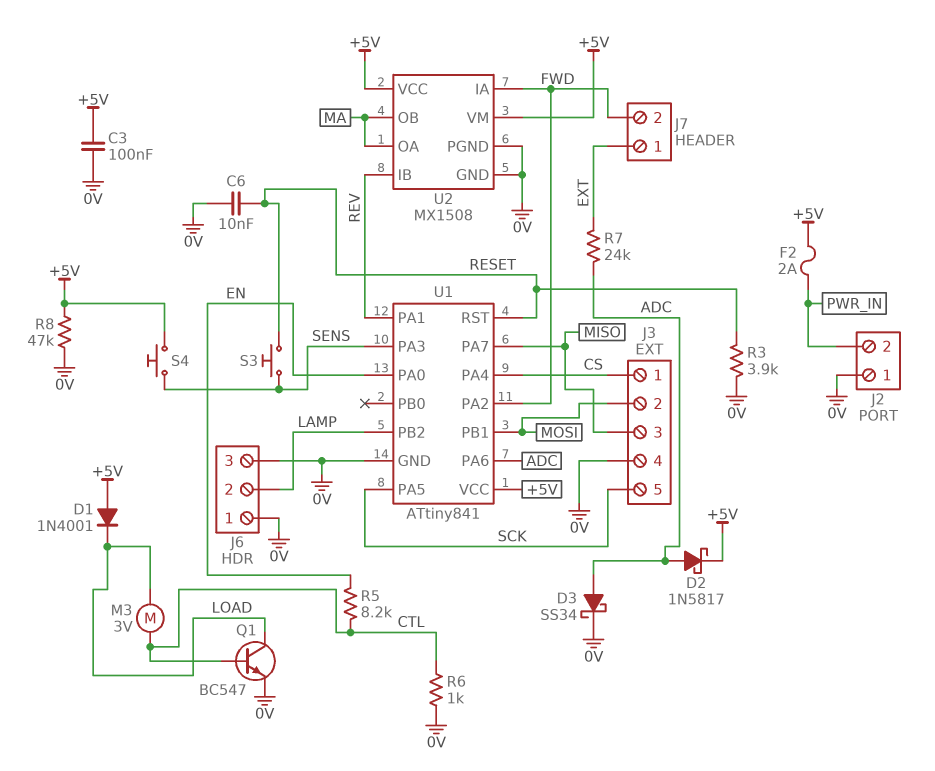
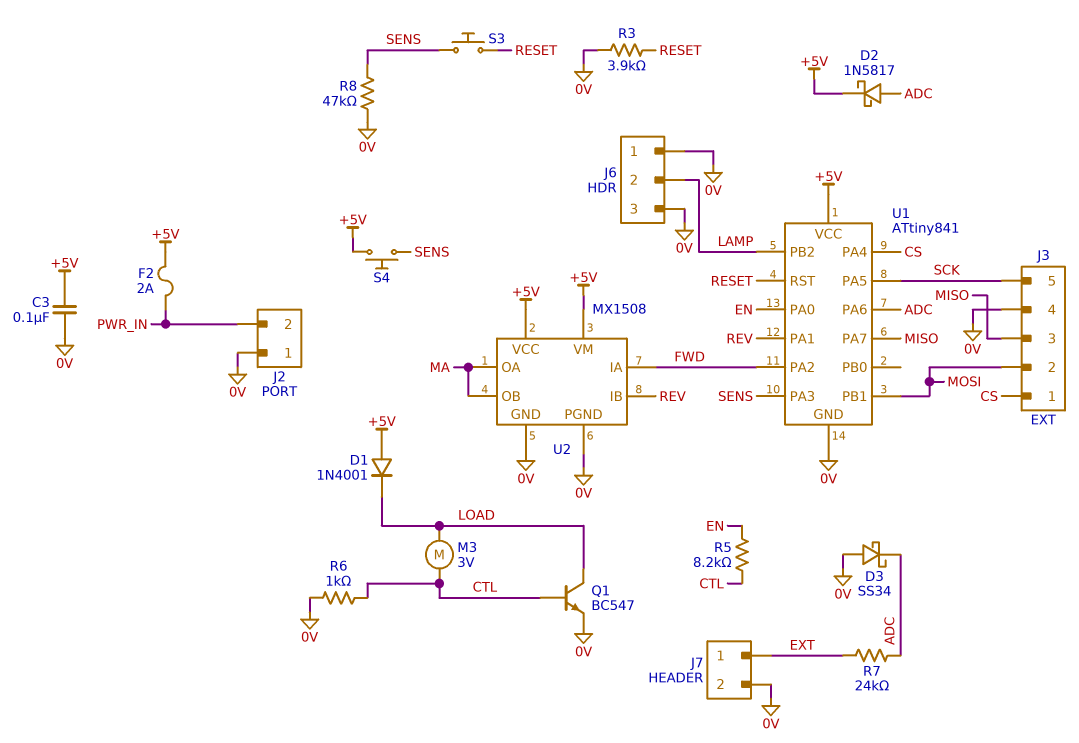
C6: 10nF (0V, RESET) -> none
D3: schottky SS34 (A ADC, K 0V) -> schottky SS34 (A 0V, K ADC)
J7 pin 2: FWD -> 0V
R8: 47k (+5V, 0V) -> 47k (0V, SENS)

